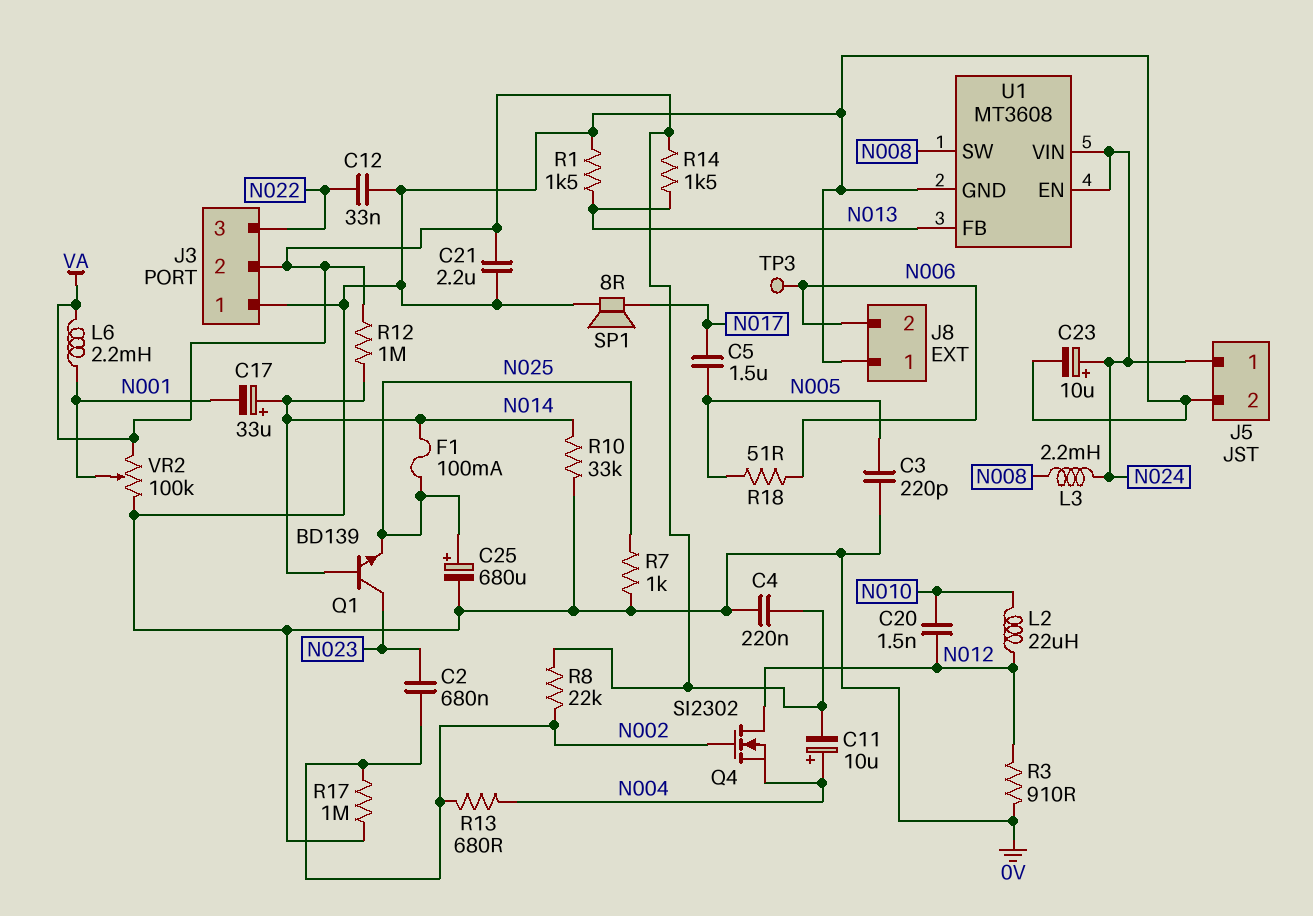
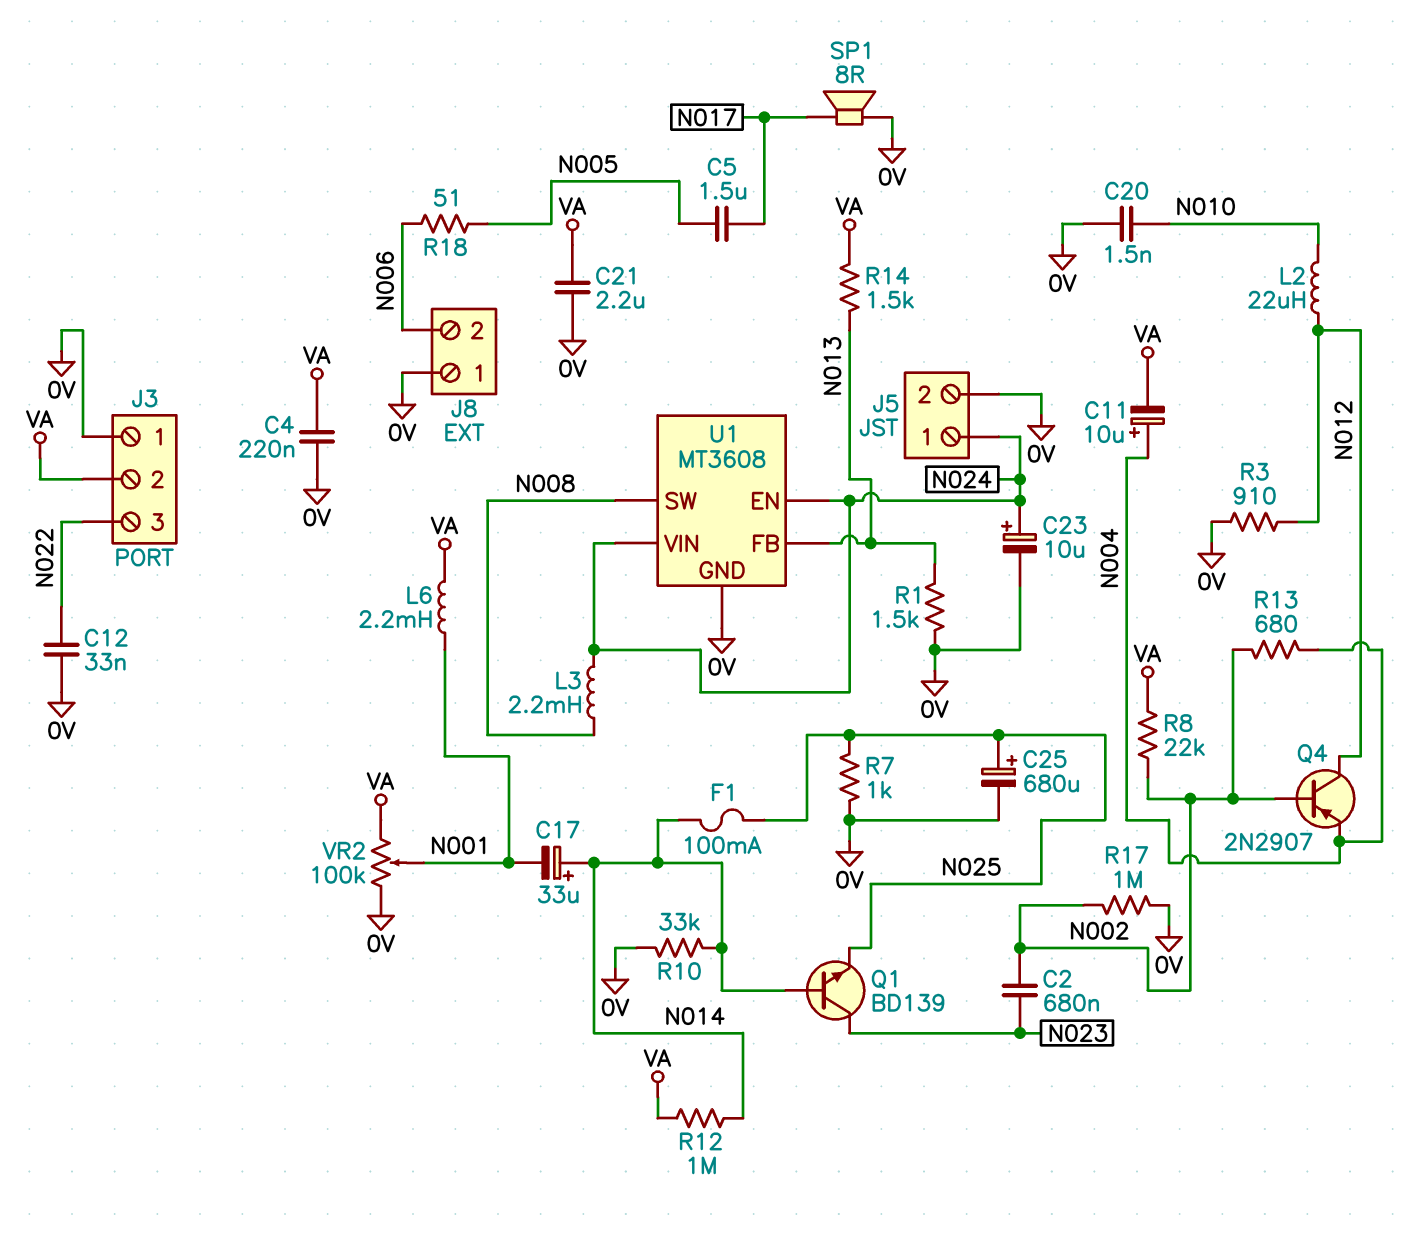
C3: 220pF (0V, N005) -> none
C20: 1.5nF (N010, N012) -> 1.5nF (0V, N010)
Q4: NMOS SI2302 (G N002, D N012, S N004) -> PNP 2N2907 (B N002, C N012, E N004)
TP3: test point (N006) -> none

